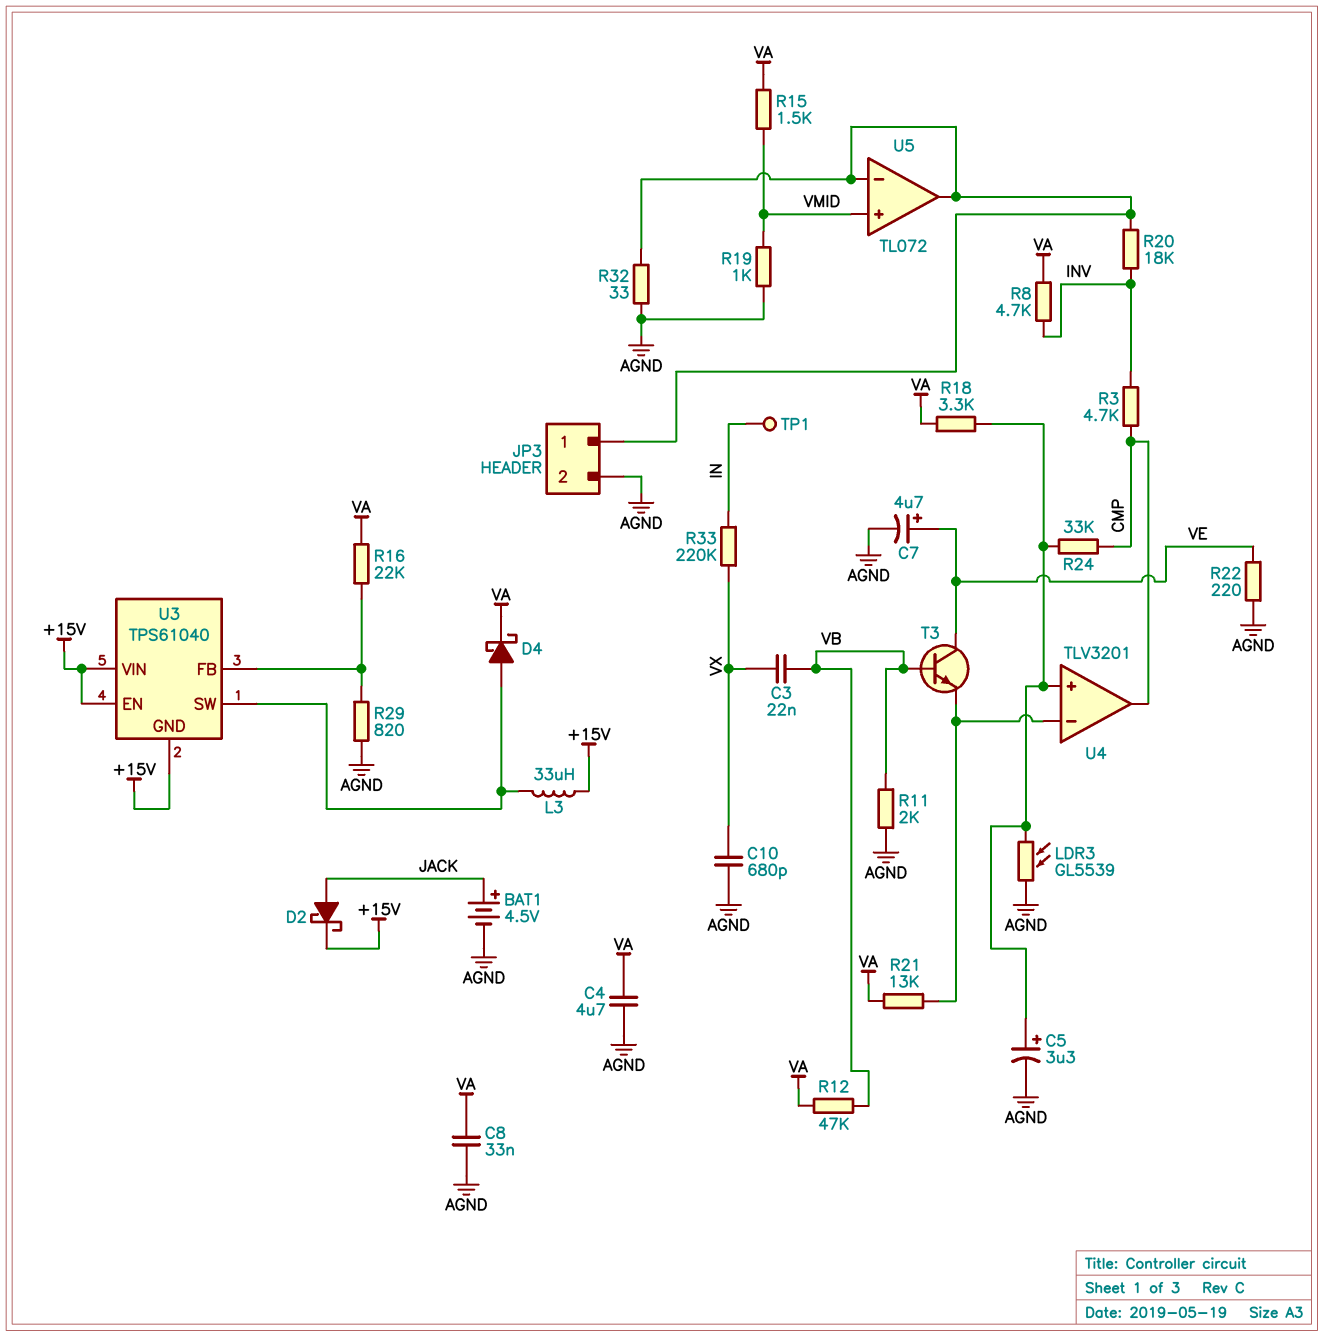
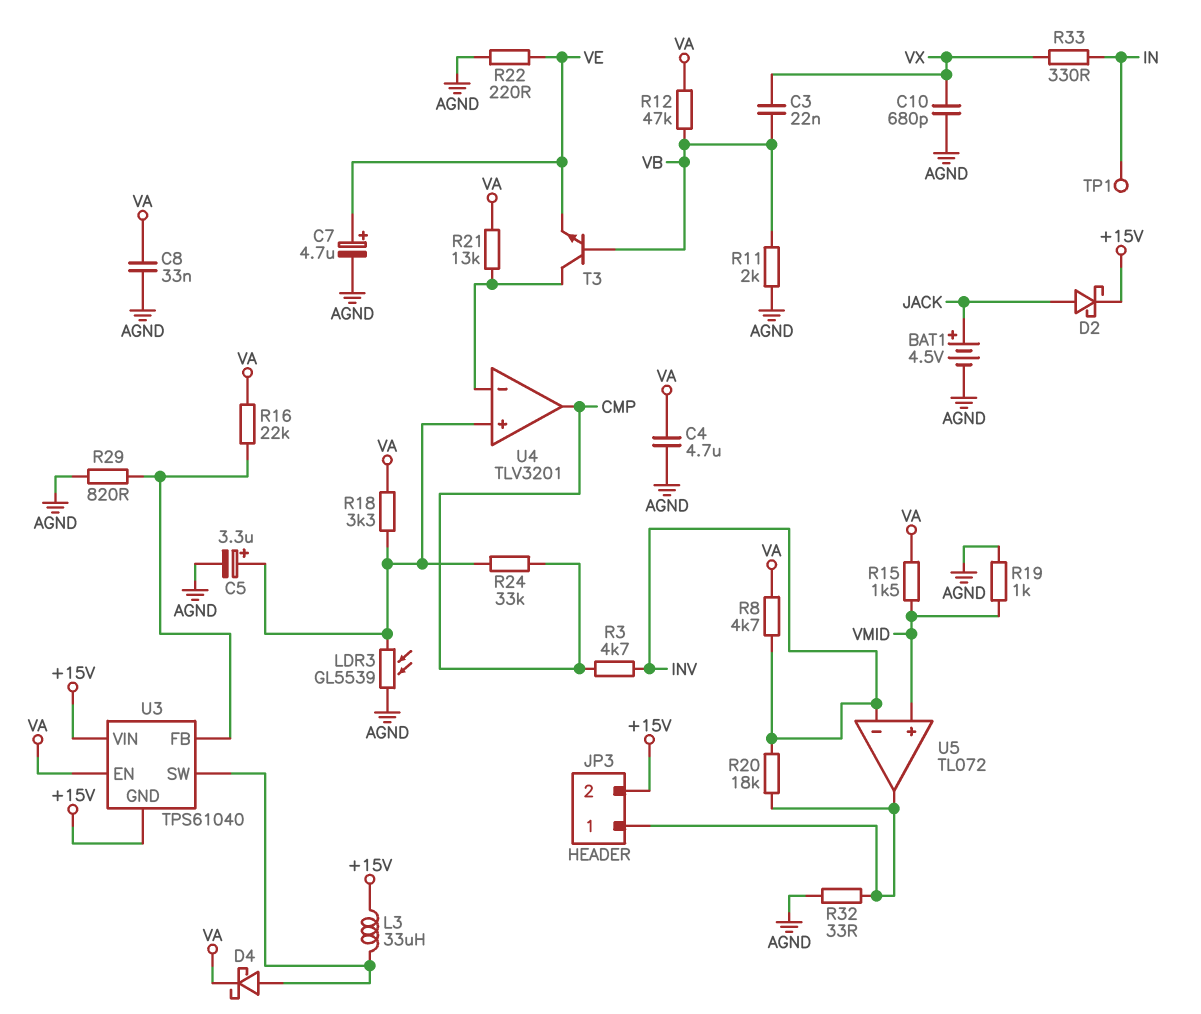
JP3 pin 2: AGND -> +15V
R33: 220k (IN, VX) -> 330 (IN, VX)
T3: NPN (B VB, C VE, E U4/in-) -> NPN (B VB, C U4/in-, E VE)
U3 pin EN: +15V -> VA
U5 pin in-: JP3/1 -> INV

